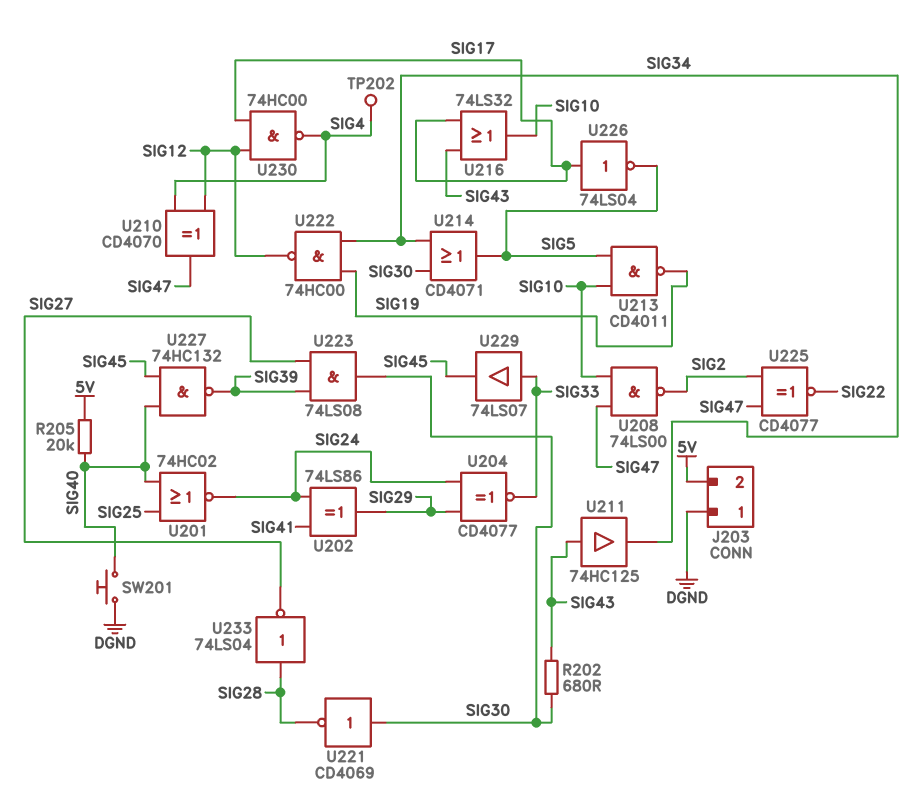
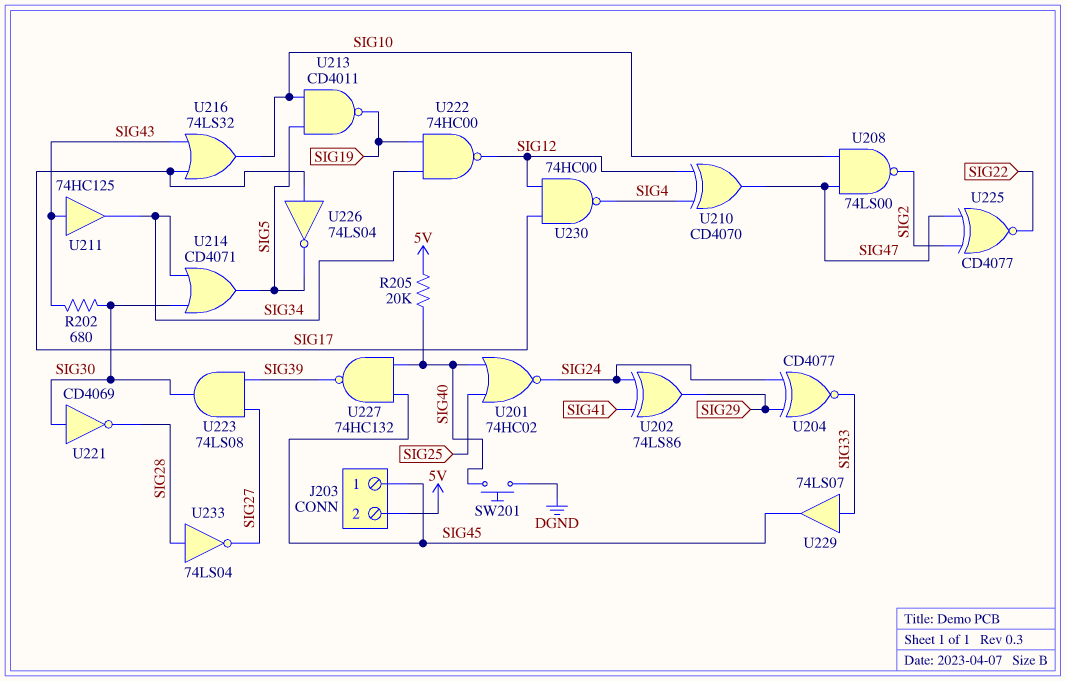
J203 pin 1: DGND -> SIG45
TP202: test point (SIG4) -> none

